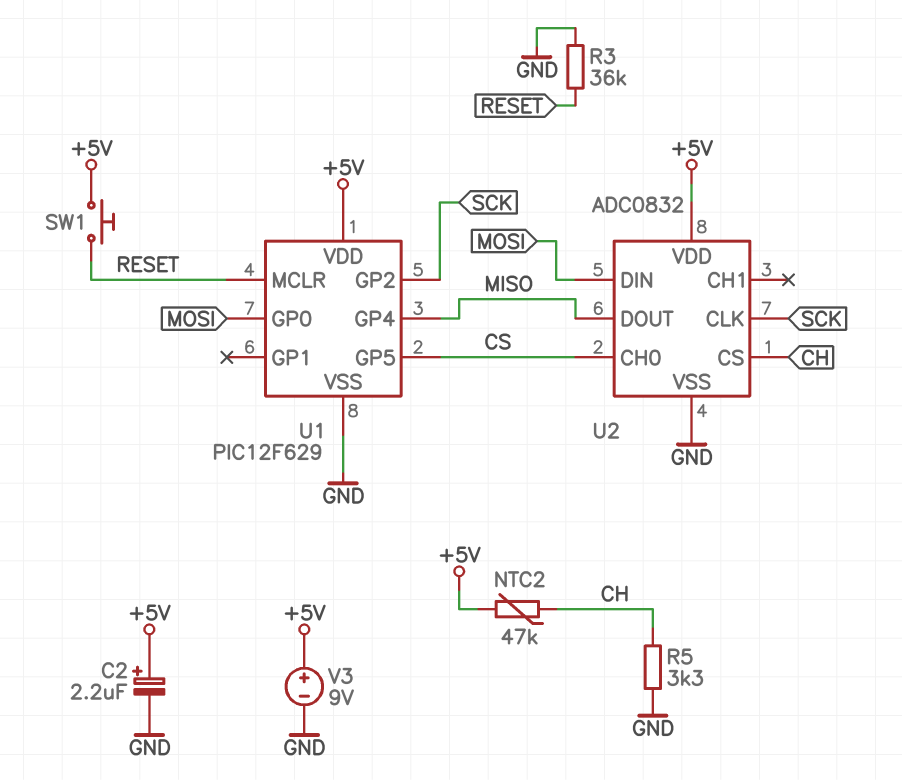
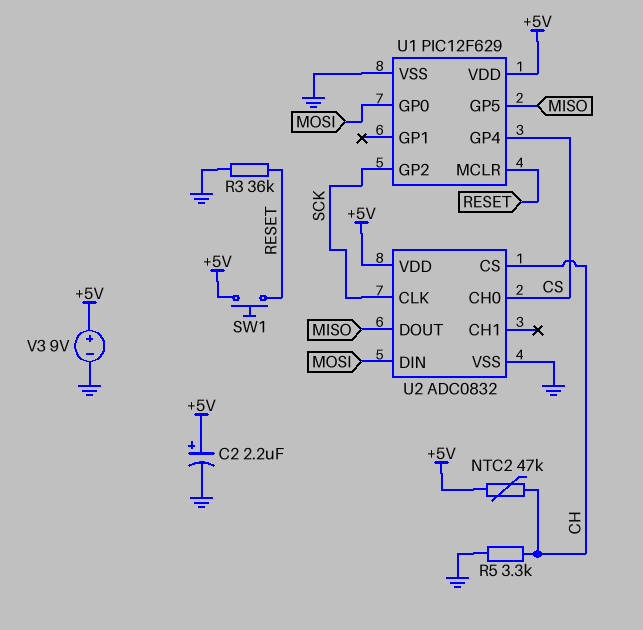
U1 pin GP4: MISO -> CS
U1 pin GP5: CS -> MISO

